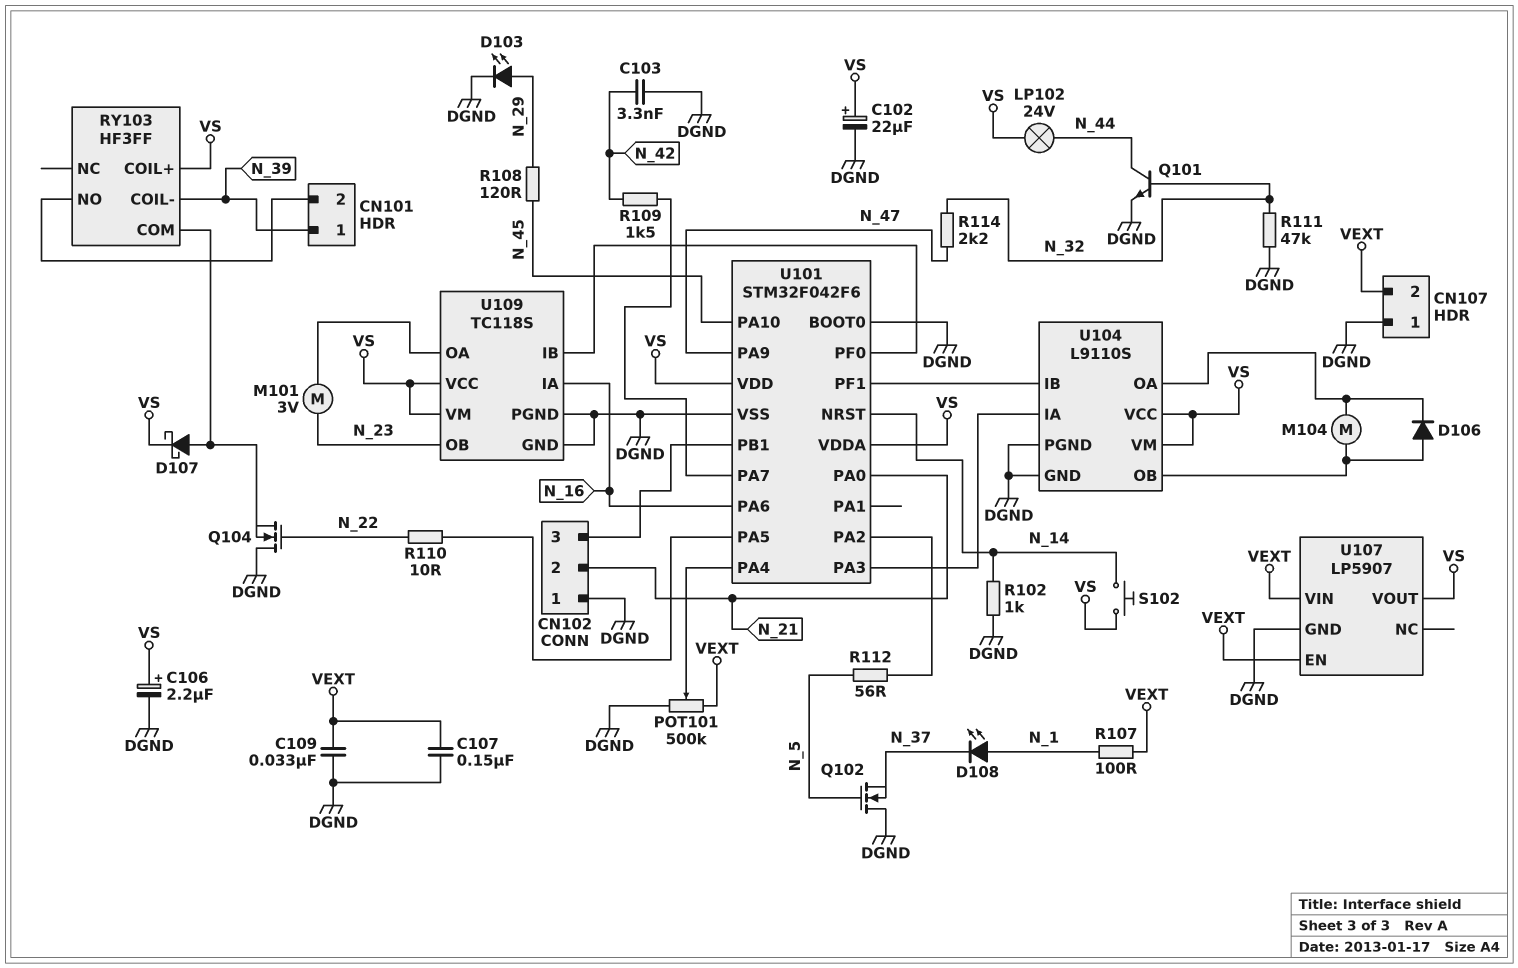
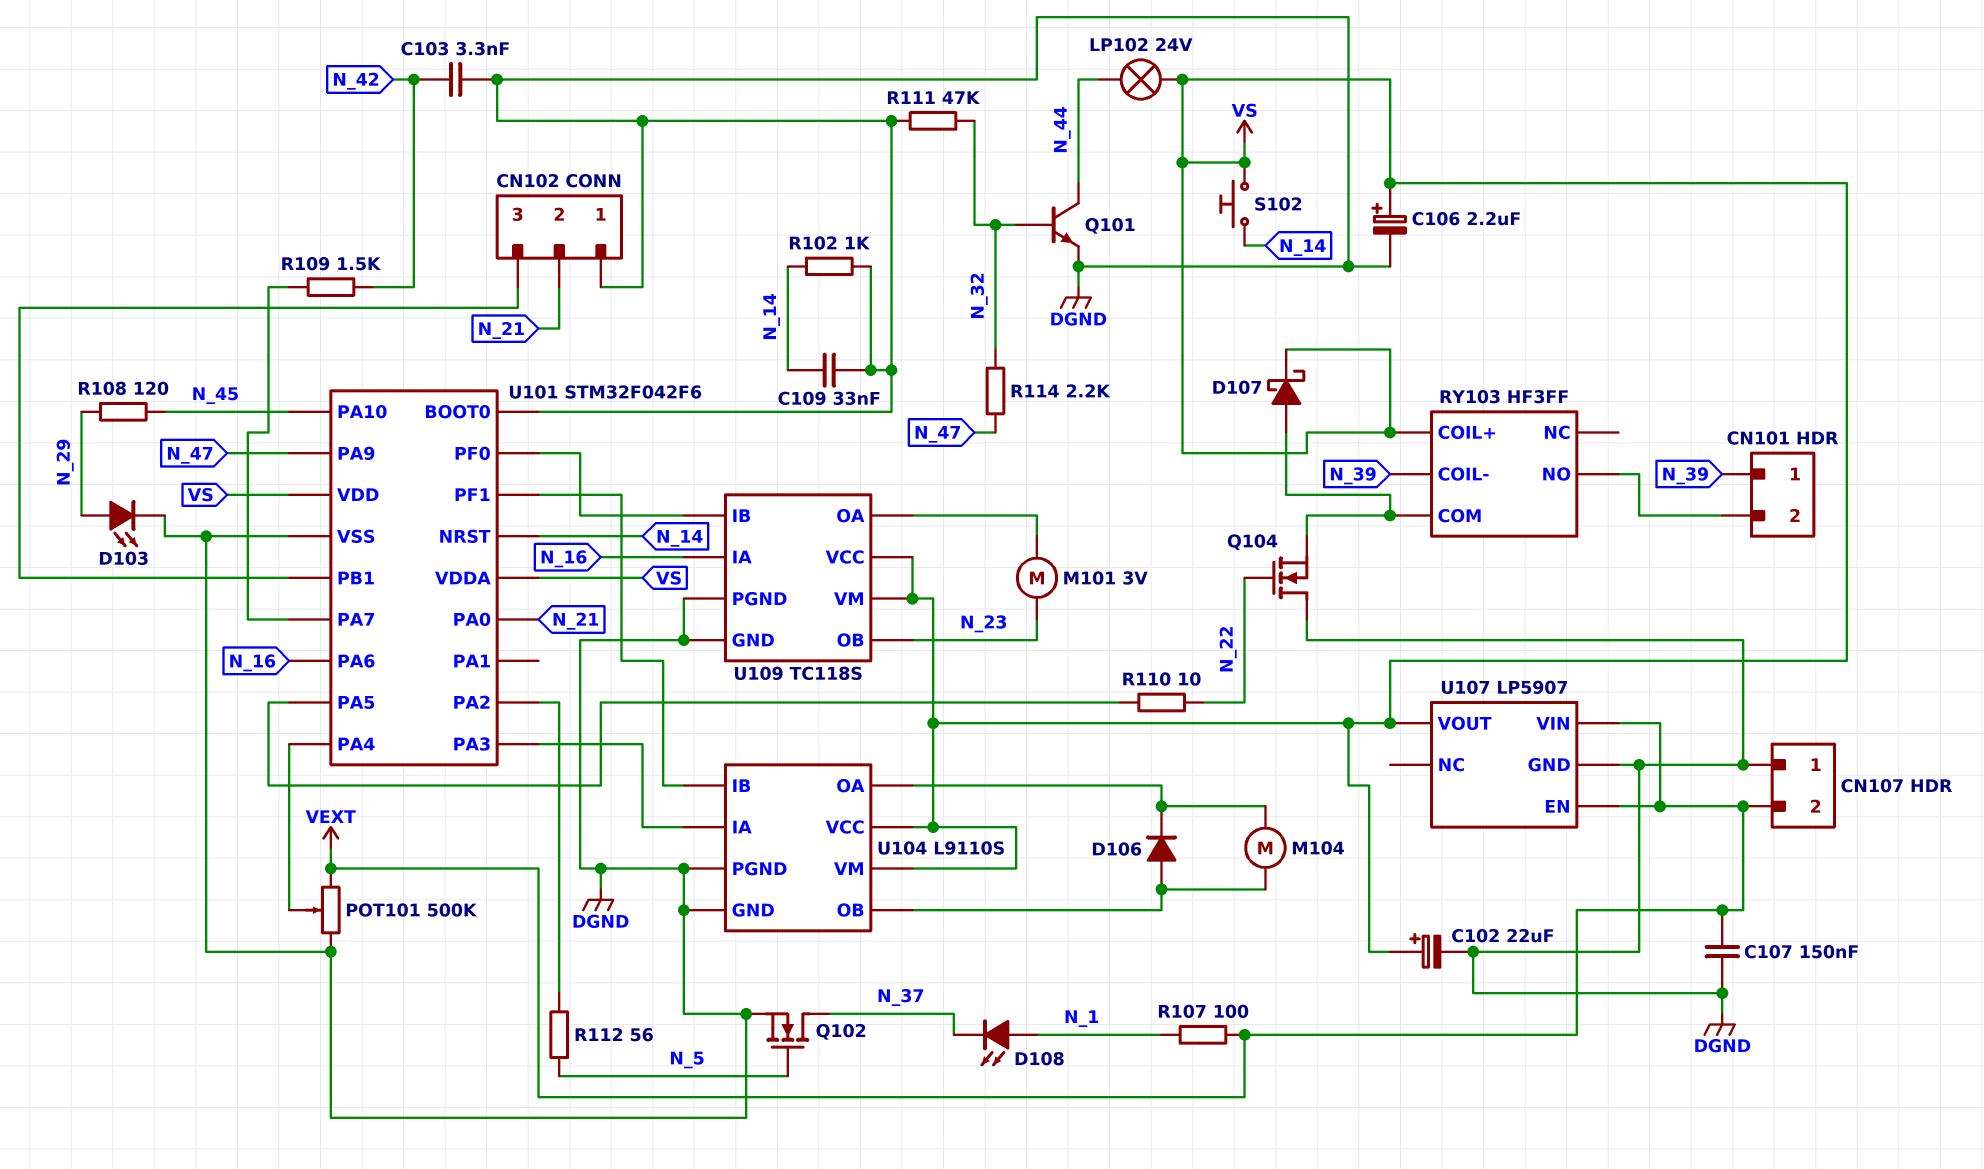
C109: 33nF (DGND, VEXT) -> 33nF (DGND, N_14)
Q102: NMOS (G N_5, D DGND, S N_37) -> NMOS (G N_5, D N_37, S DGND)

